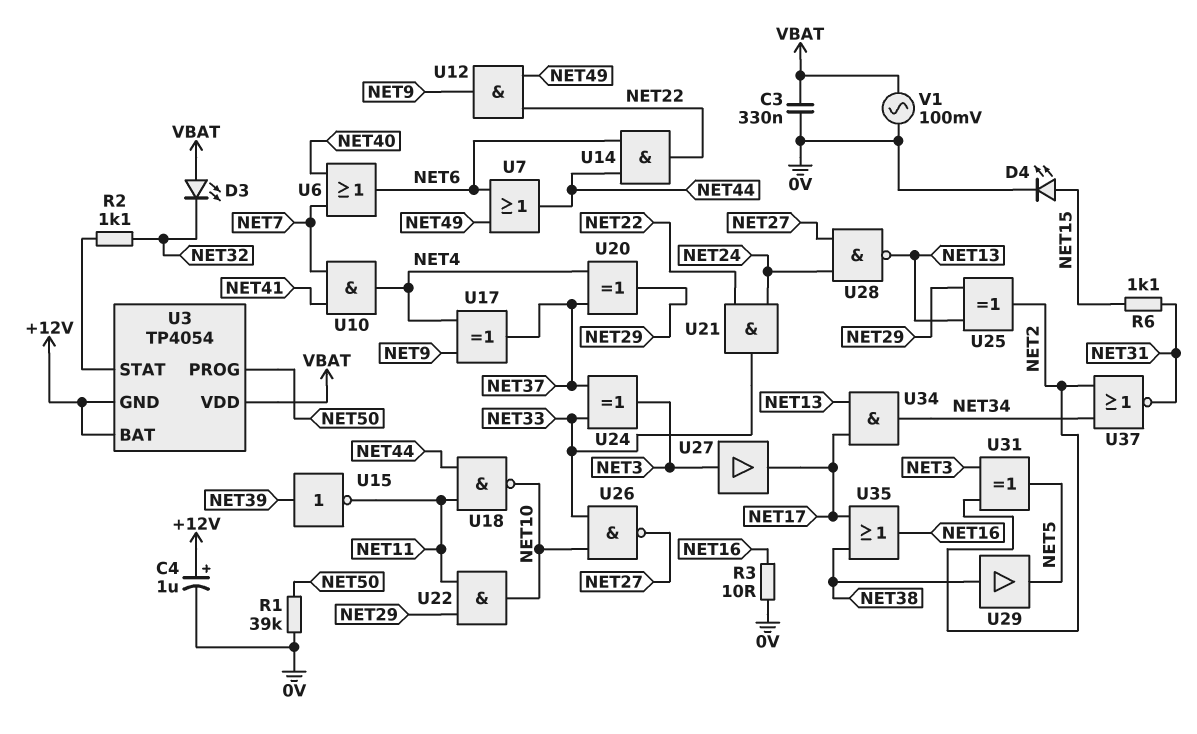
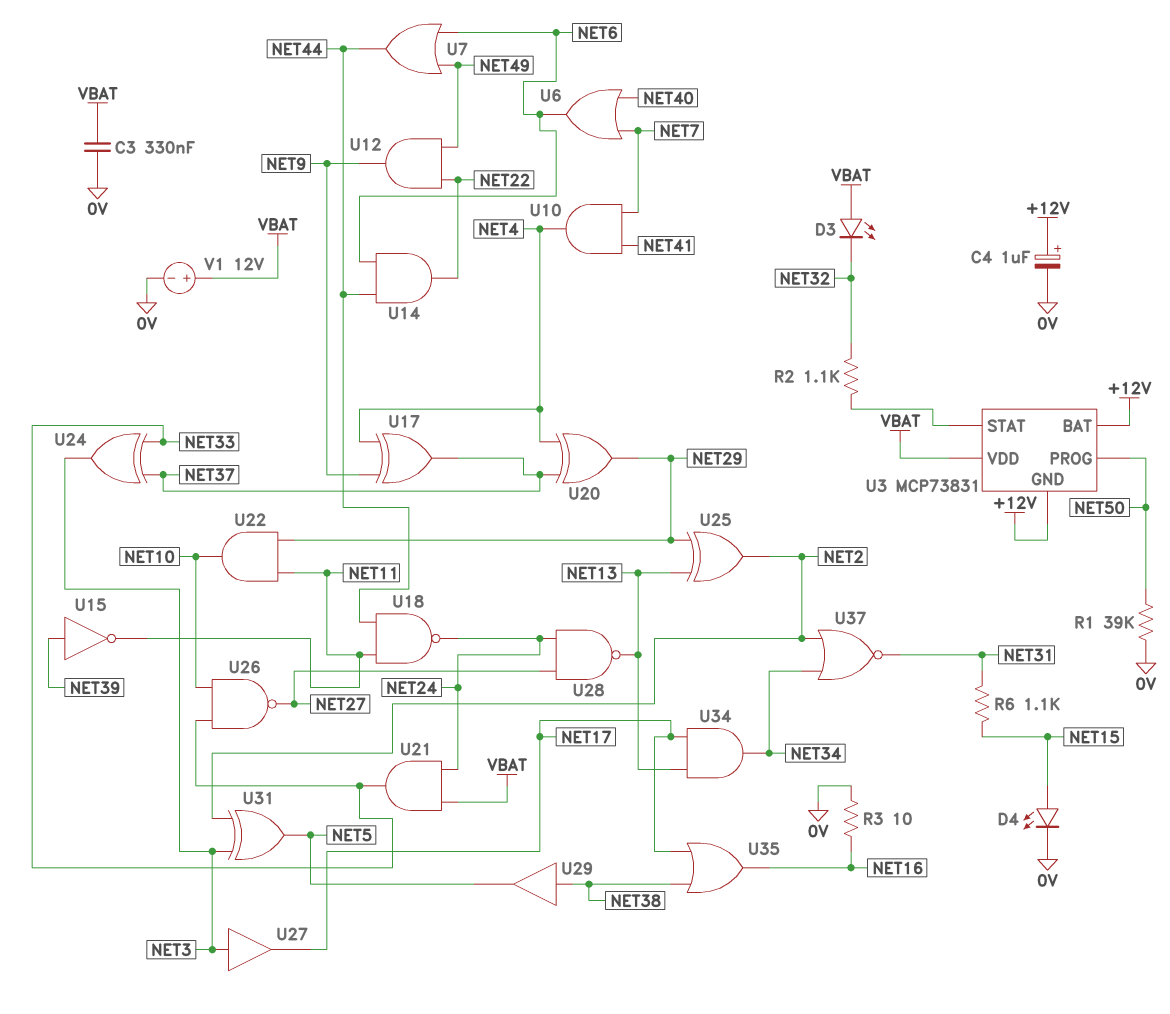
U3: TP4054 -> MCP73831
U18: NAND (in NET11, in NET44, out NET10) -> NAND (in NET11, in NET44, out NET24)
U21: AND (in NET22, in NET24, out NET33) -> AND (in NET24, in VBAT, out NET33)
V1: AC 100mV (0V, VBAT) -> 12V (plus VBAT, minus 0V)

